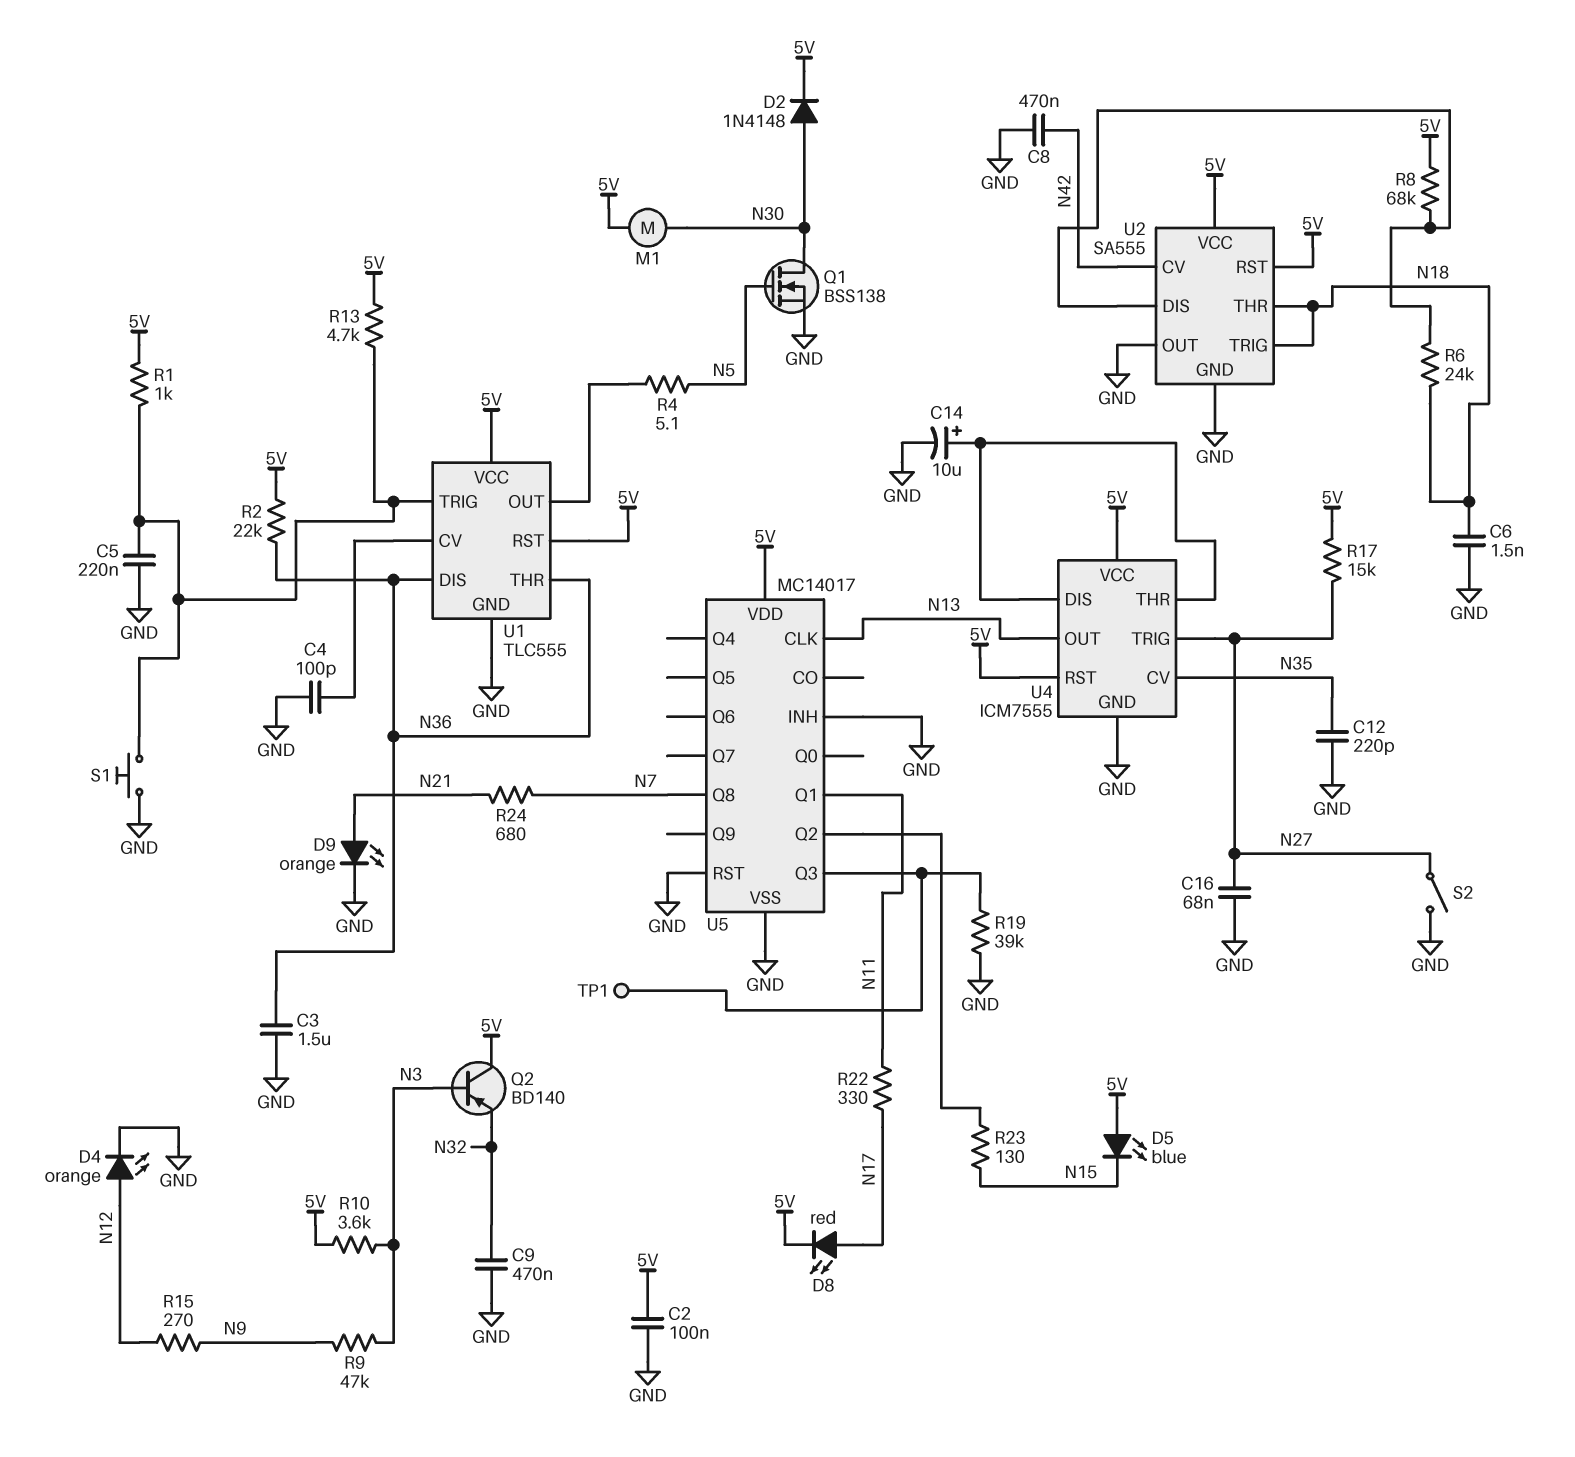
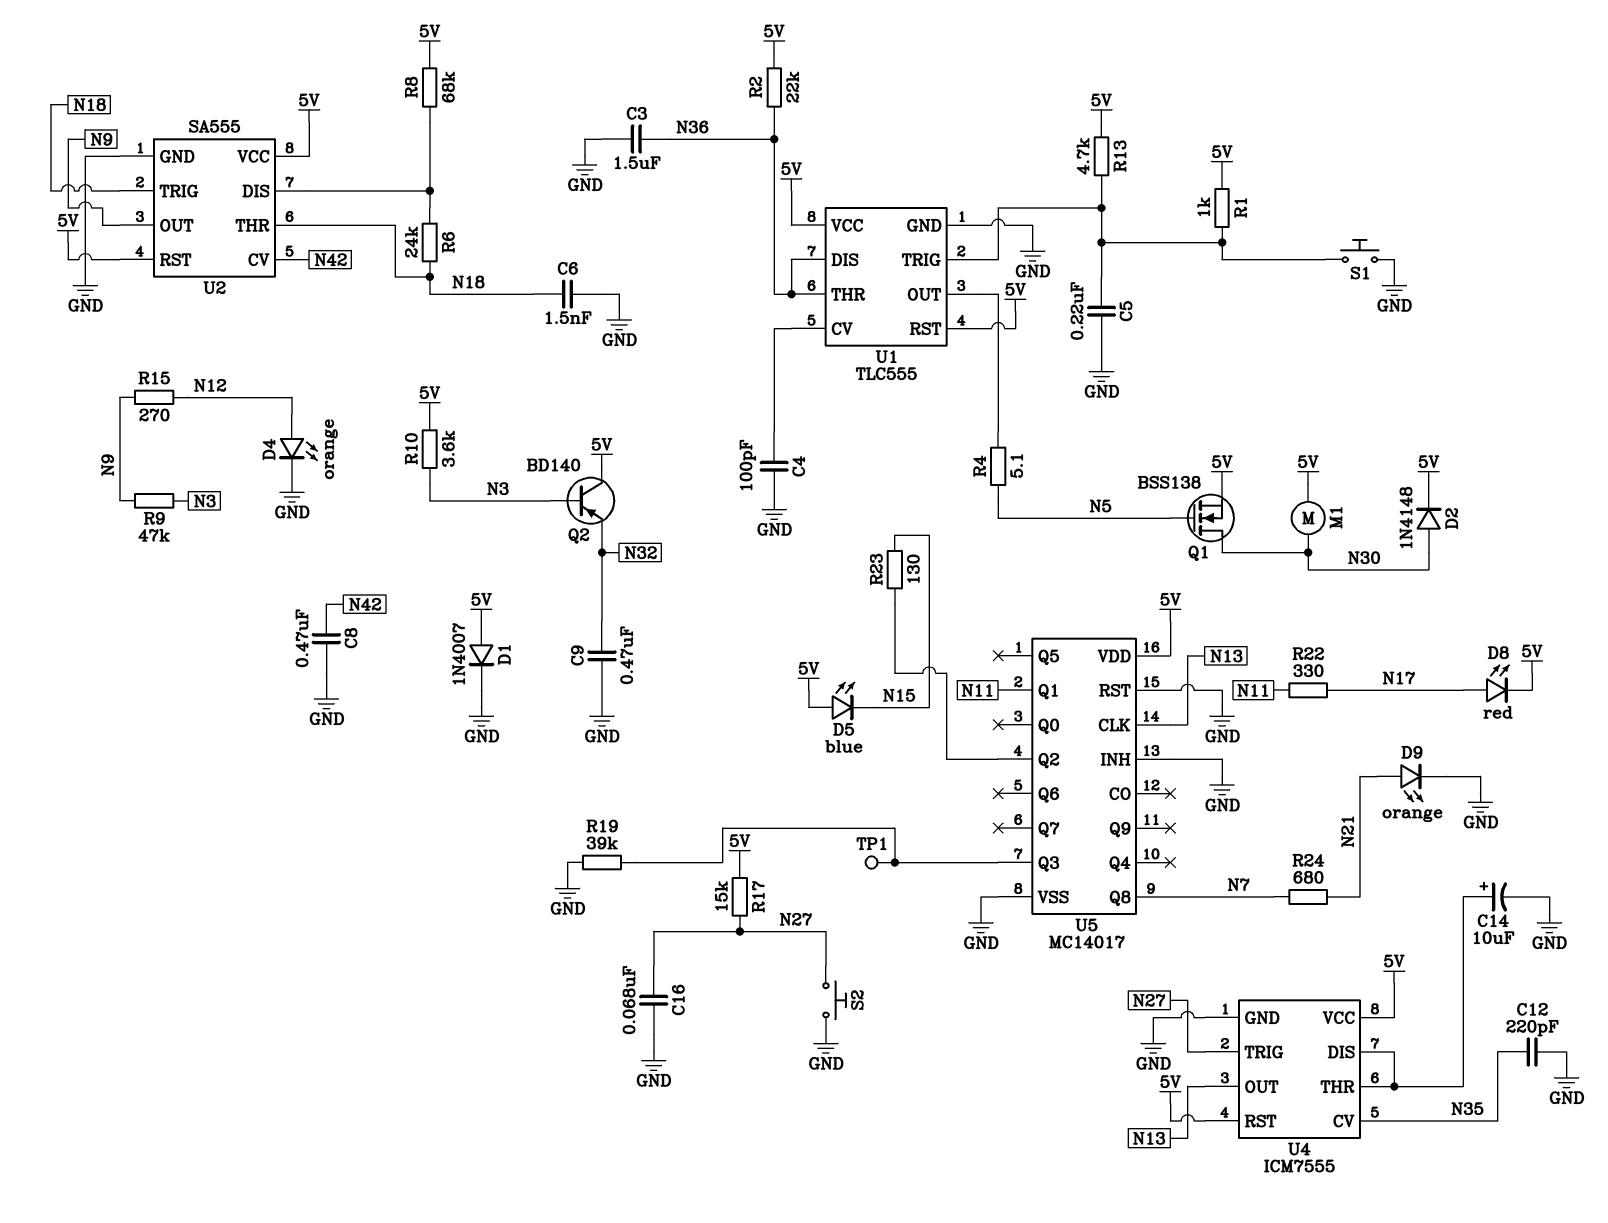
C2: 100nF (5V, GND) -> none
D1: none -> diode 1N4007 (A 5V, K GND)
Q1: NMOS BSS138 (G N5, D N30, S GND) -> NMOS BSS138 (G N5, D N30, S 5V)
S2: switch (GND, N27) -> button (GND, N27)
U2 pin OUT: GND -> N9

